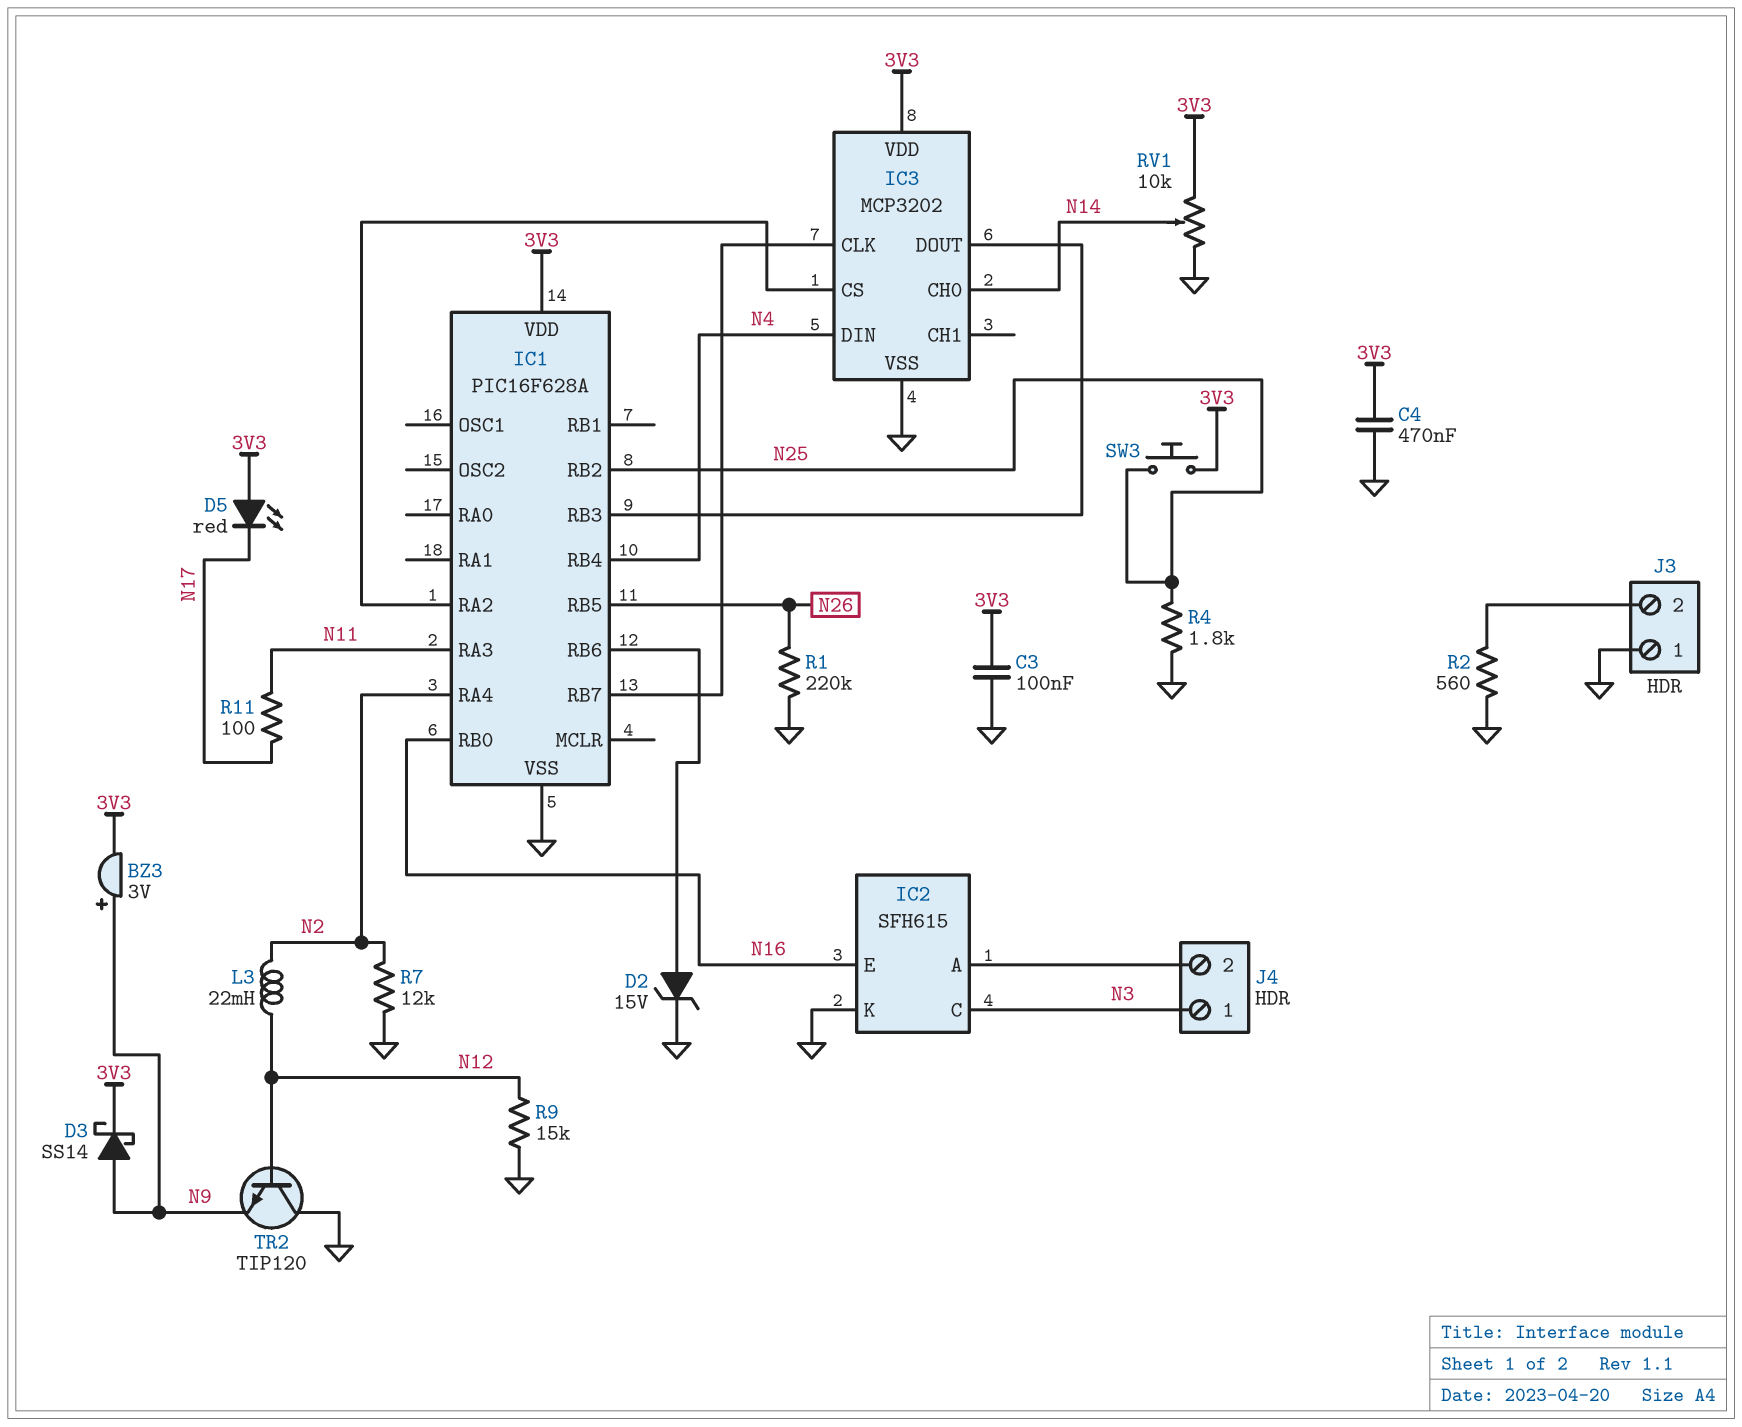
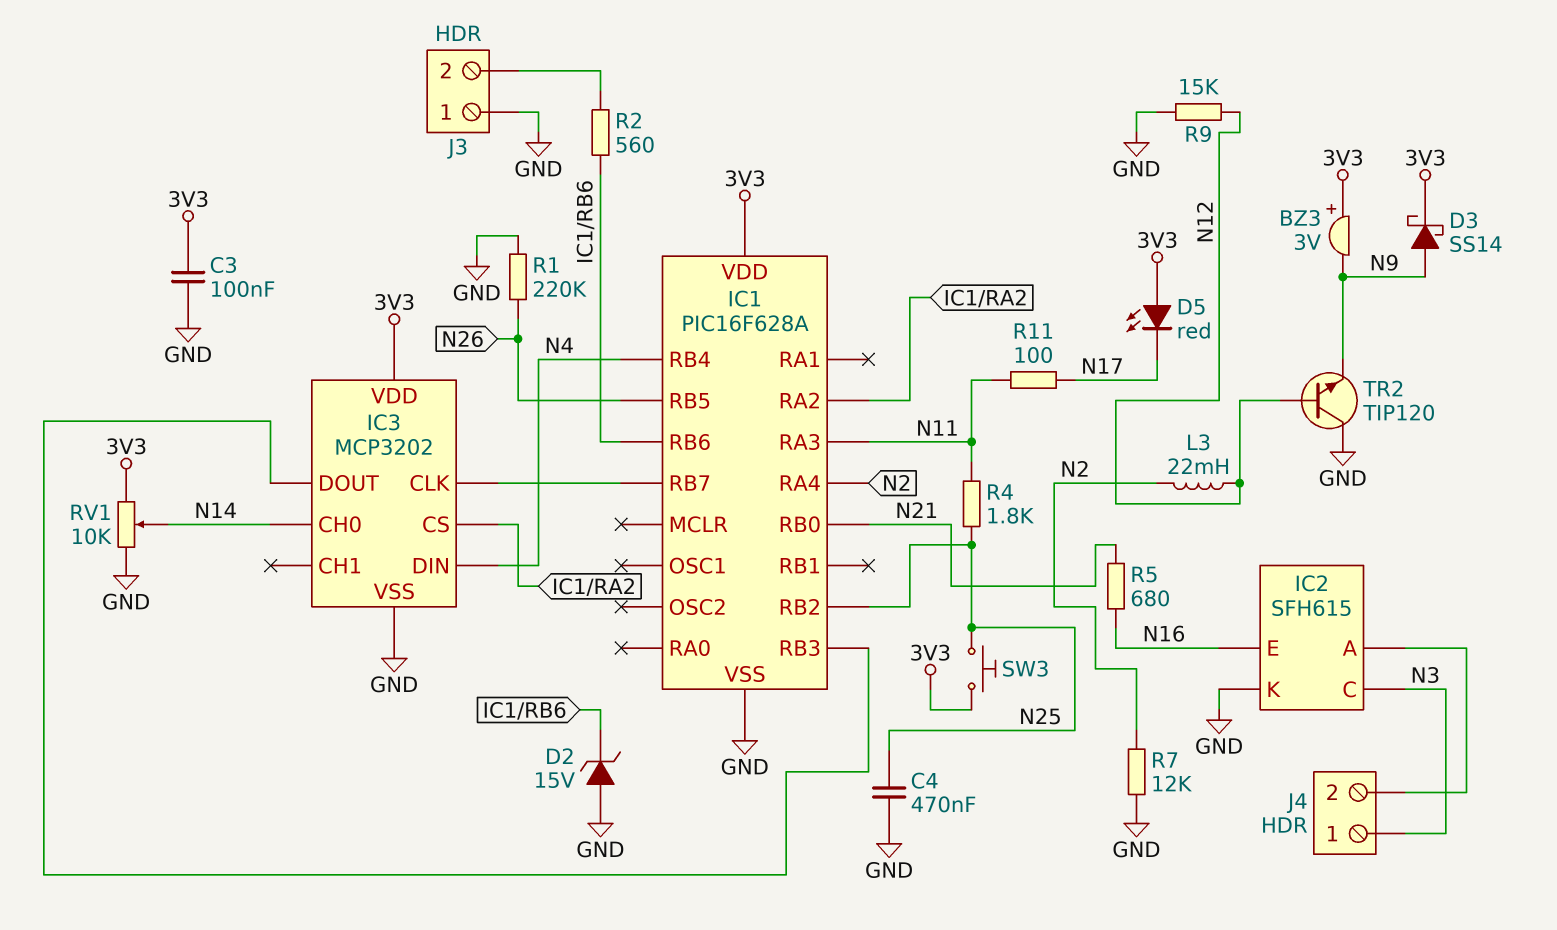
BZ3: buzzer 3V (plus N9, minus 3V3) -> buzzer 3V (plus 3V3, minus N9)
C4: 470nF (3V3, GND) -> 470nF (GND, N25)
D2: zener 15V (A IC1/RB6, K GND) -> zener 15V (A GND, K IC1/RB6)
IC1 pin RB0: N16 -> N21
R2: 560 (GND, J3/2) -> 560 (IC1/RB6, J3/2)
R4: 1.8k (GND, N25) -> 1.8k (N11, N25)
R5: none -> 680 (N16, N21)

